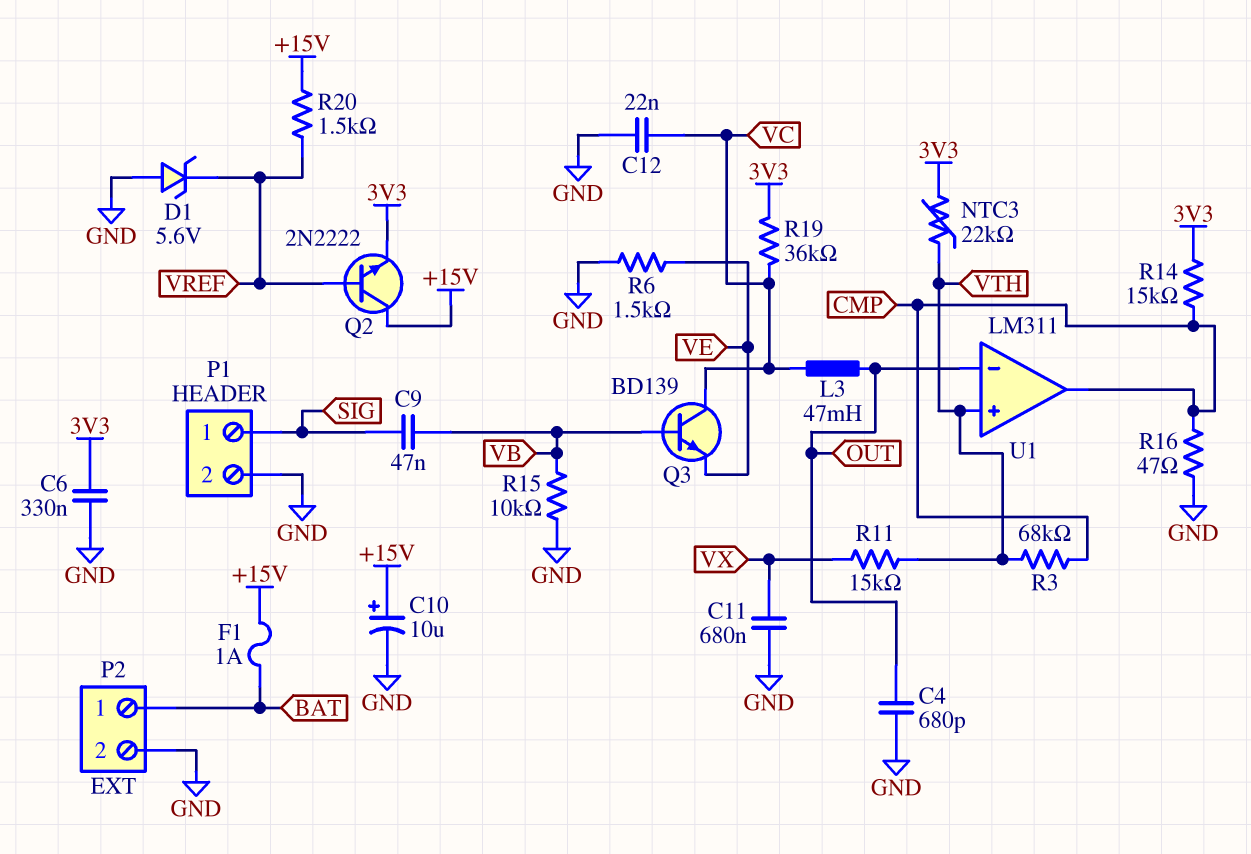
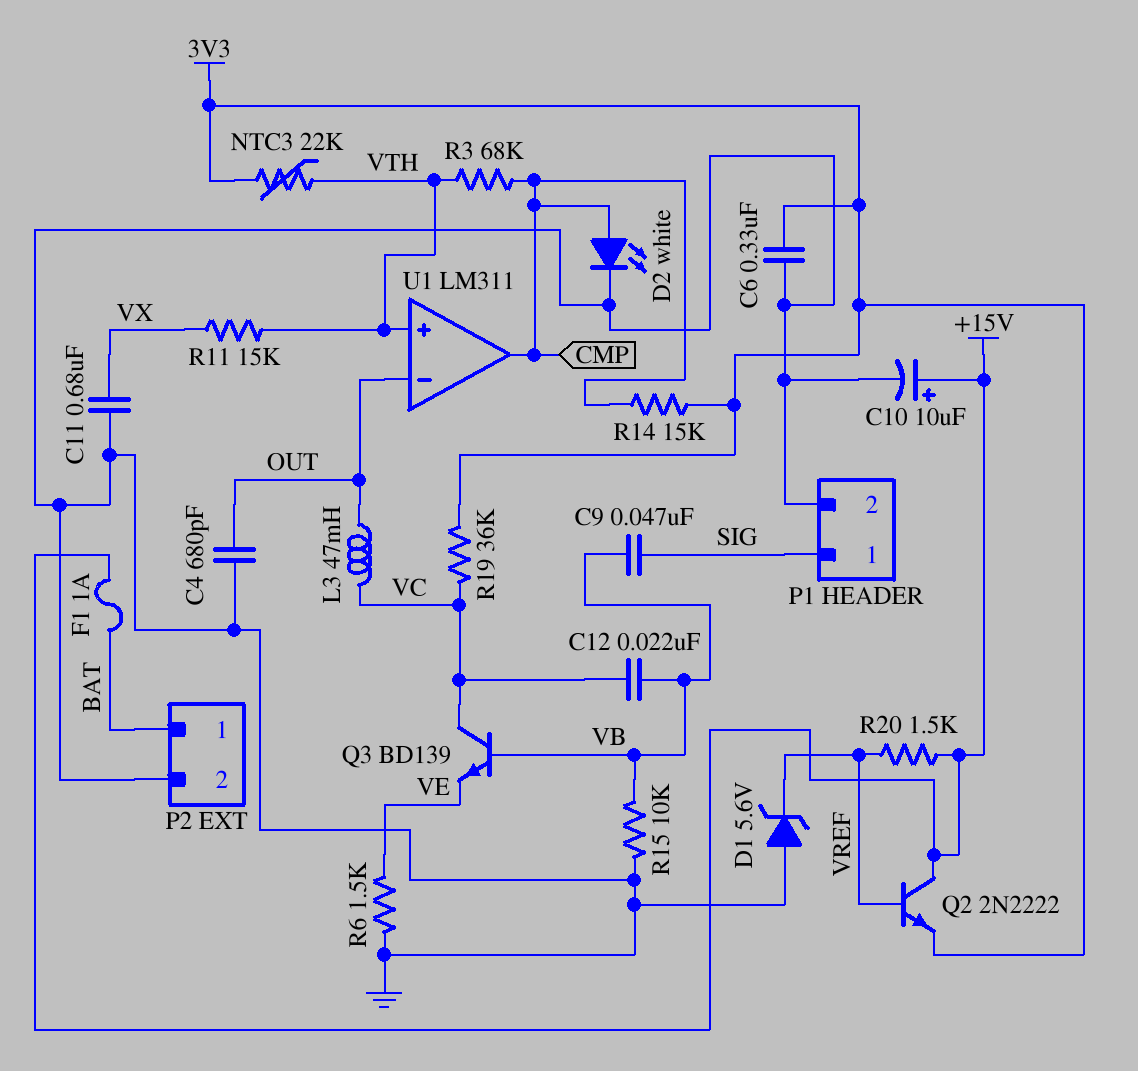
C12: 22nF (GND, VC) -> 22nF (VB, VC)
D2: none -> LED white (A CMP, K GND)
R16: 47 (CMP, GND) -> none

